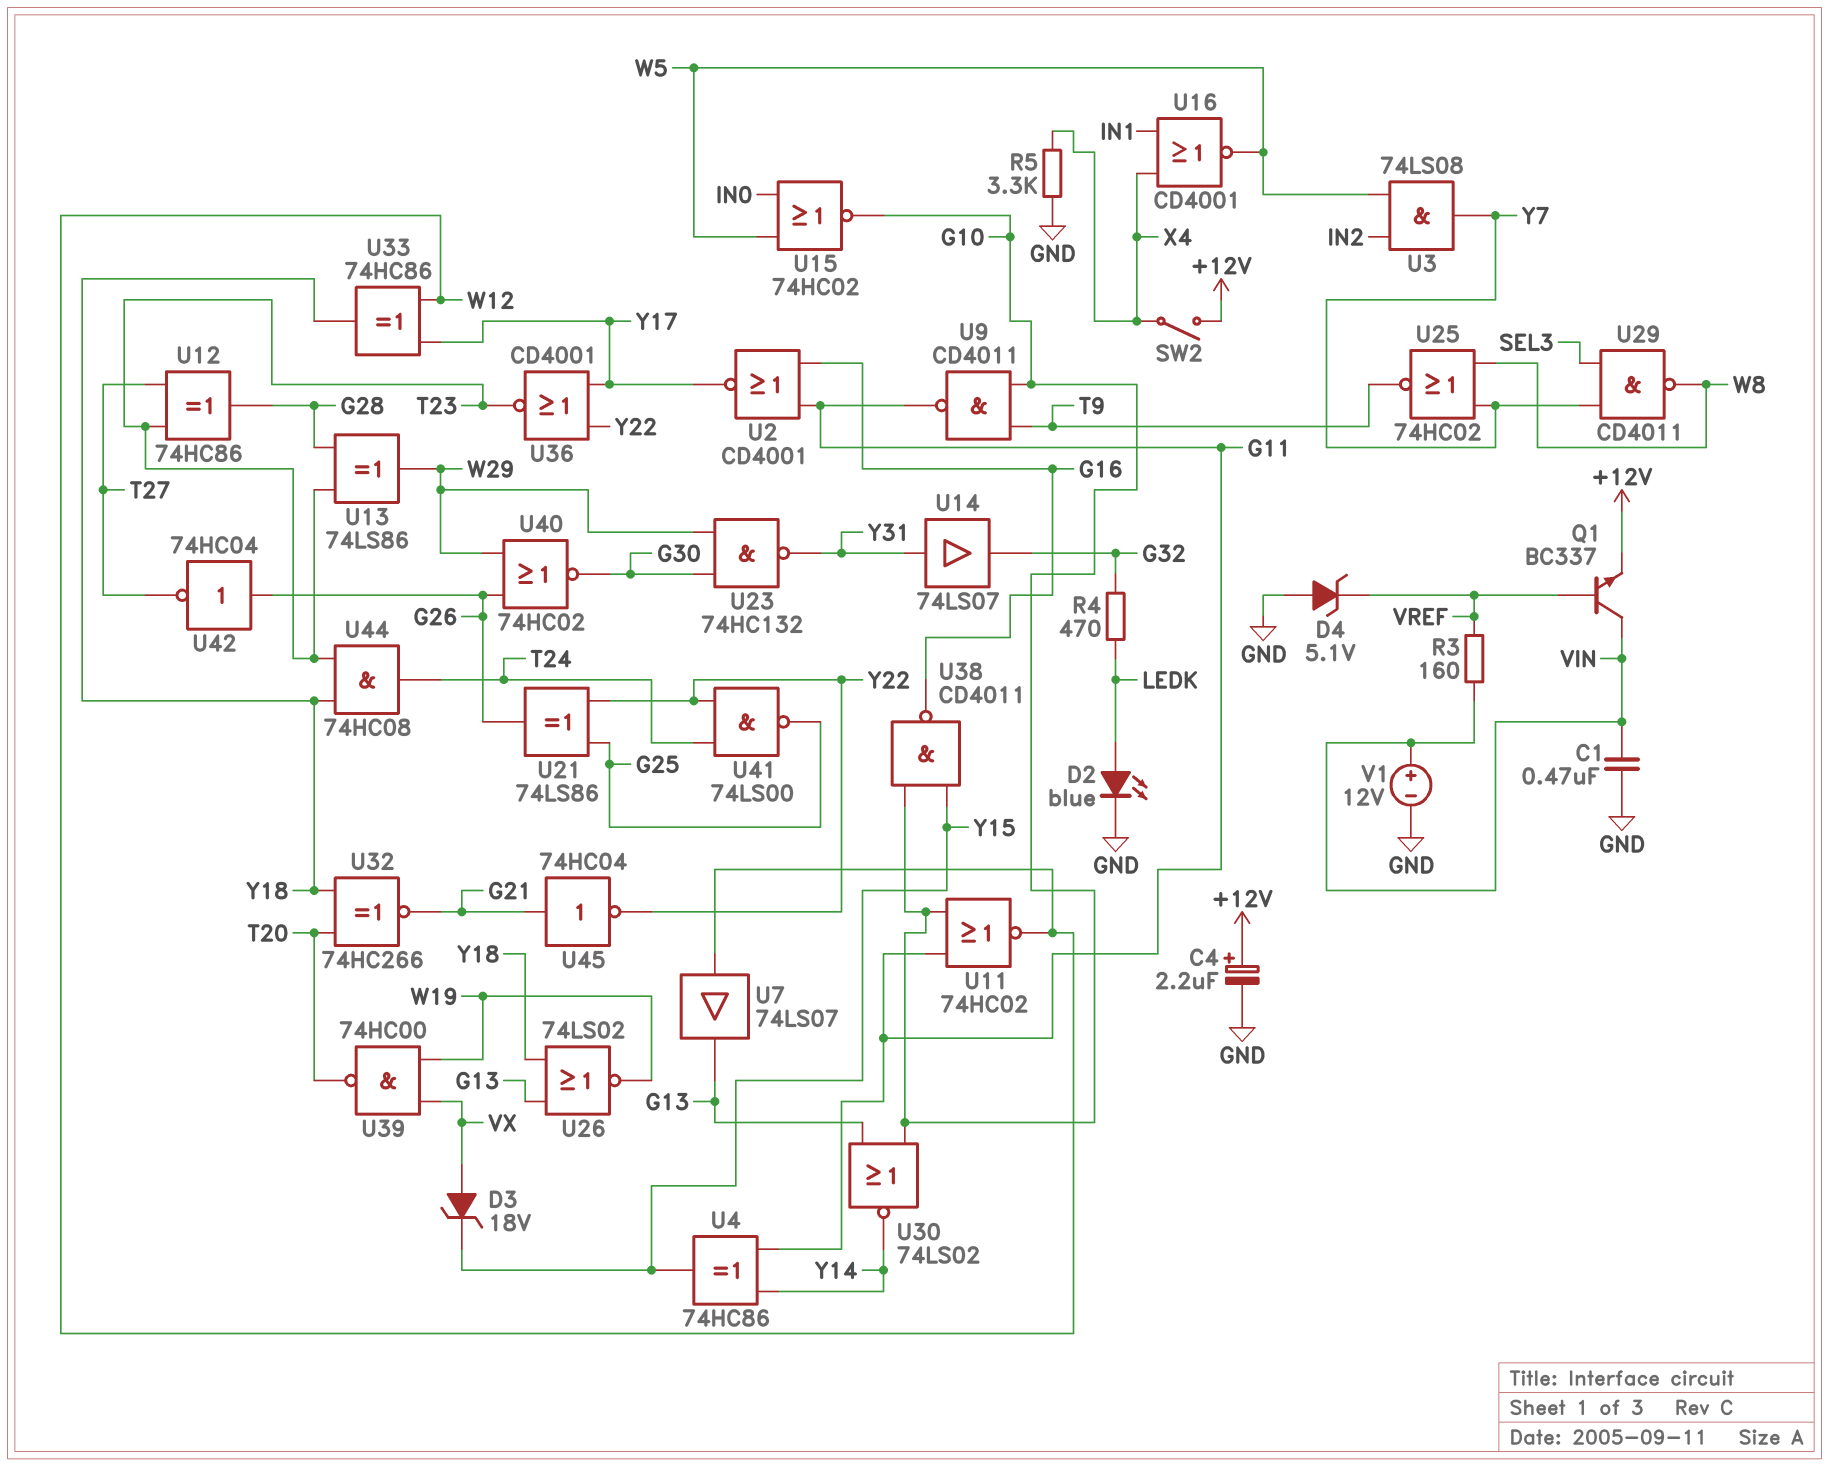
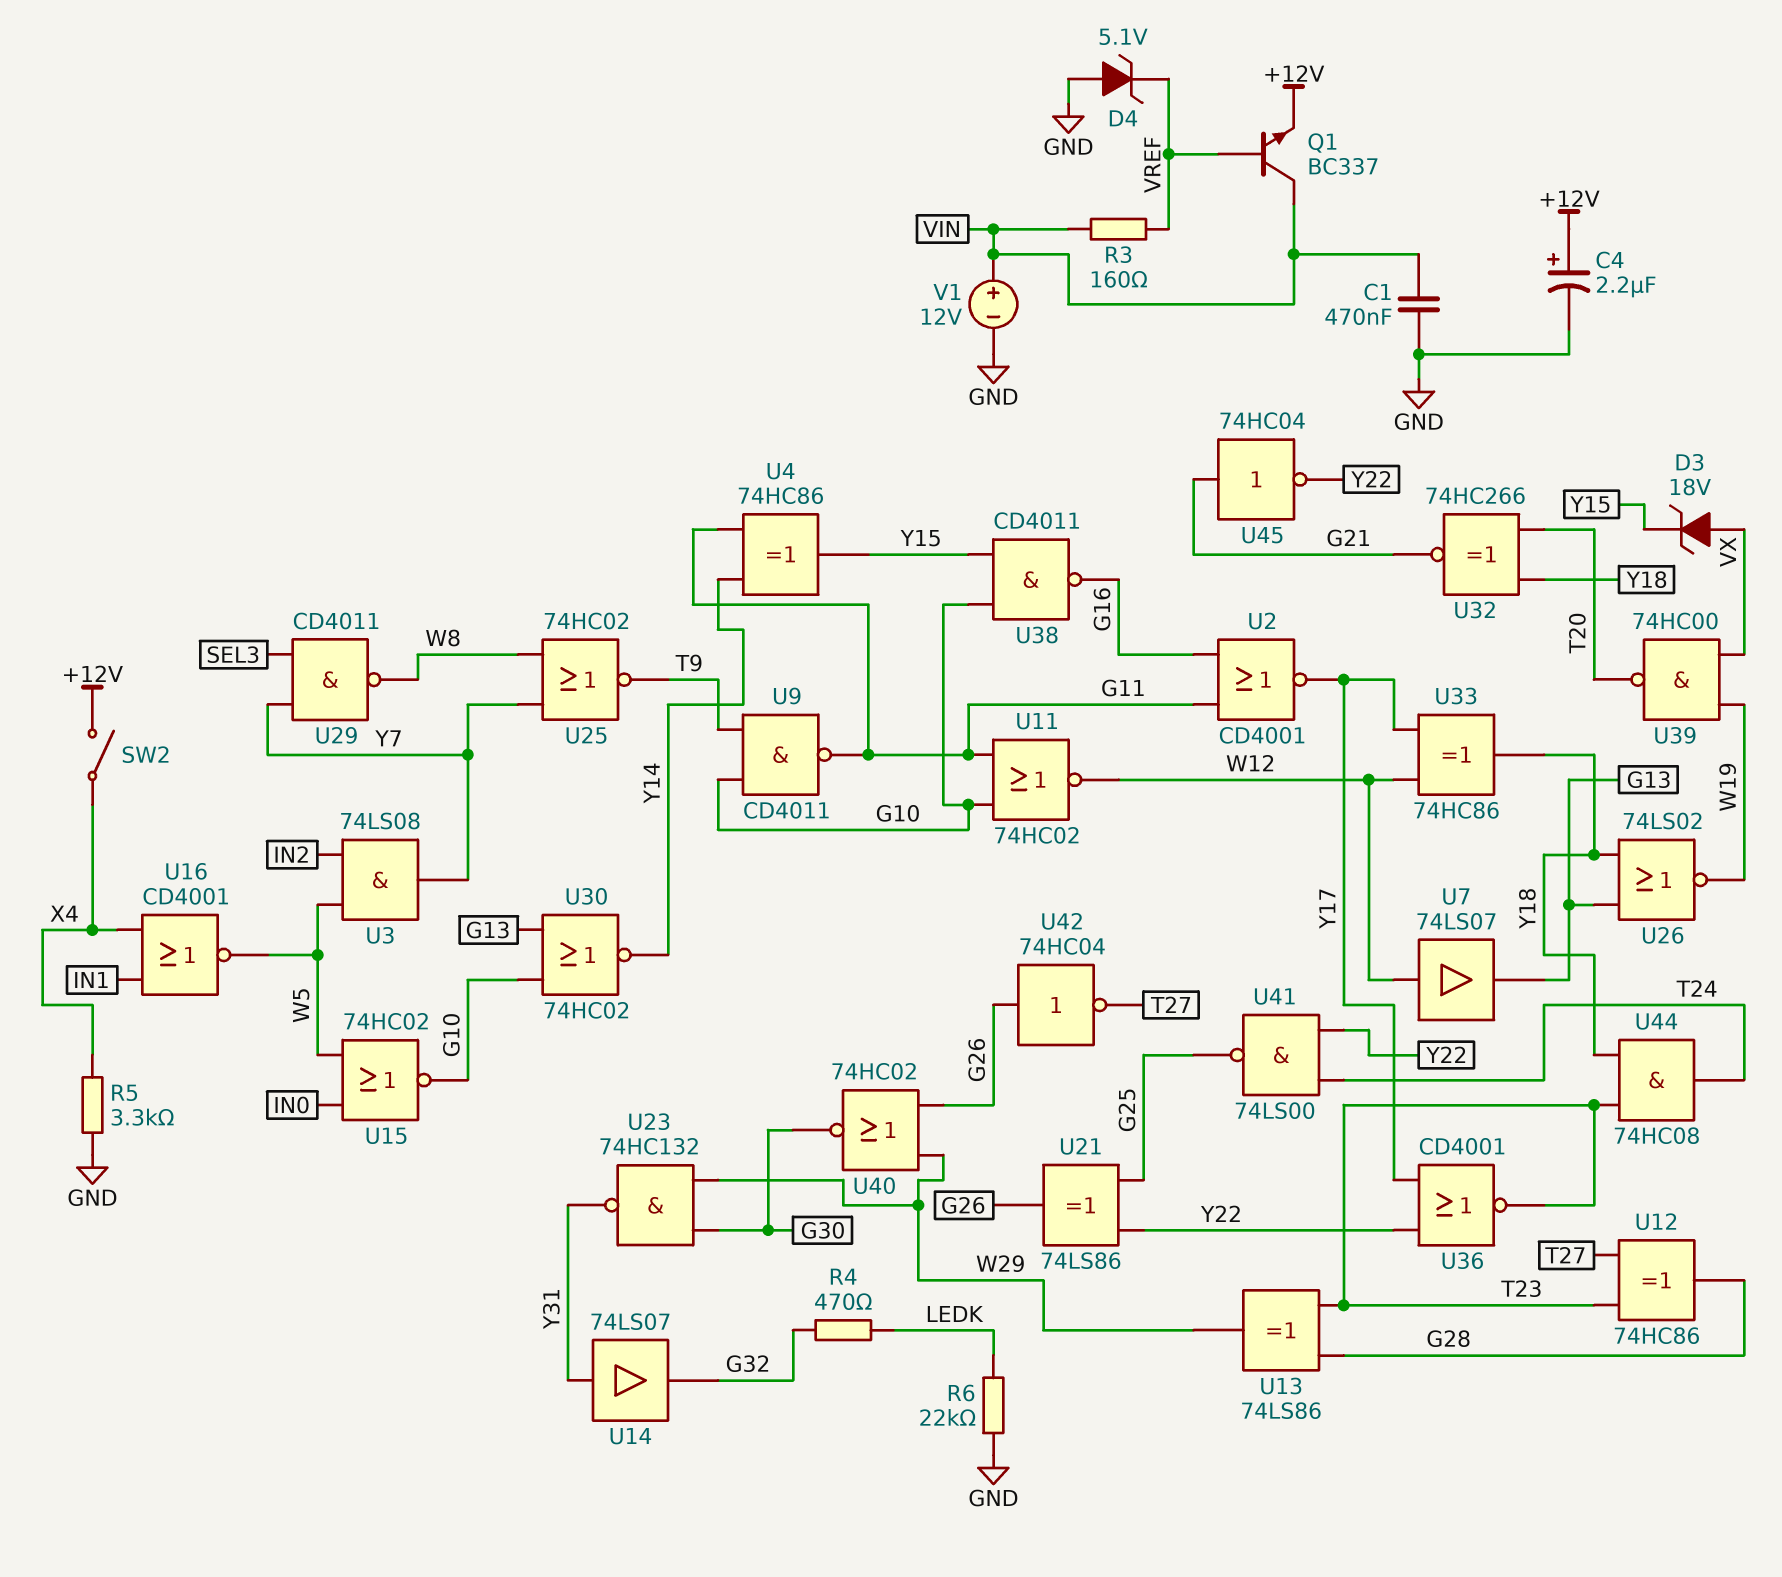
D2: LED blue (A LEDK, K GND) -> none
R6: none -> 22k (GND, LEDK)
U30: NOR 74LS02 (in G10, in G13, out Y14) -> NOR 74HC02 (in G10, in G13, out Y14)

